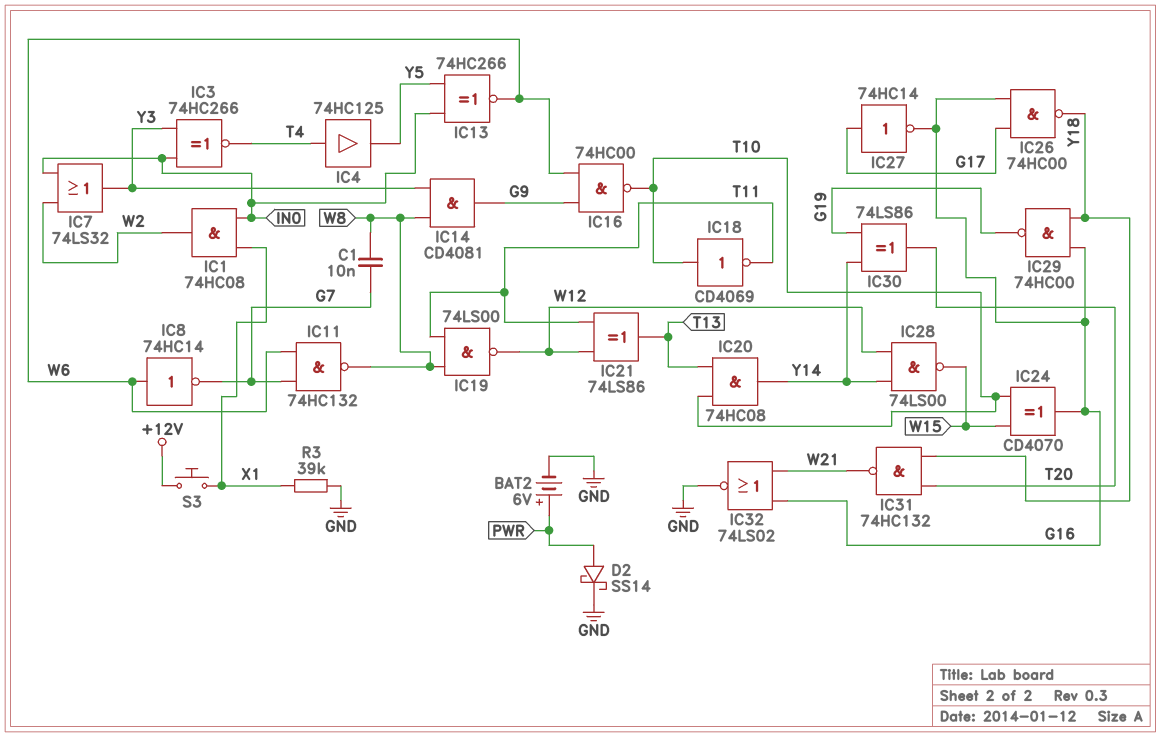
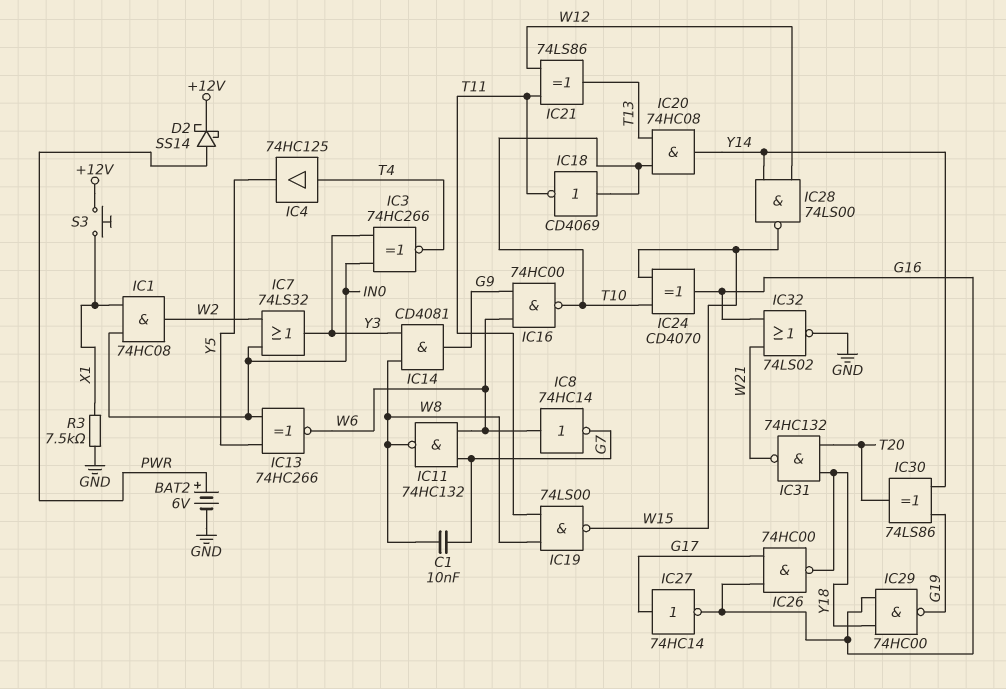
D2: schottky SS14 (A PWR, K GND) -> schottky SS14 (A PWR, K +12V)
IC19: NAND 74LS00 (in T11, in W8, out W12) -> NAND 74LS00 (in T11, in W8, out W15)
R3: 39k (GND, X1) -> 7.5k (GND, X1)

